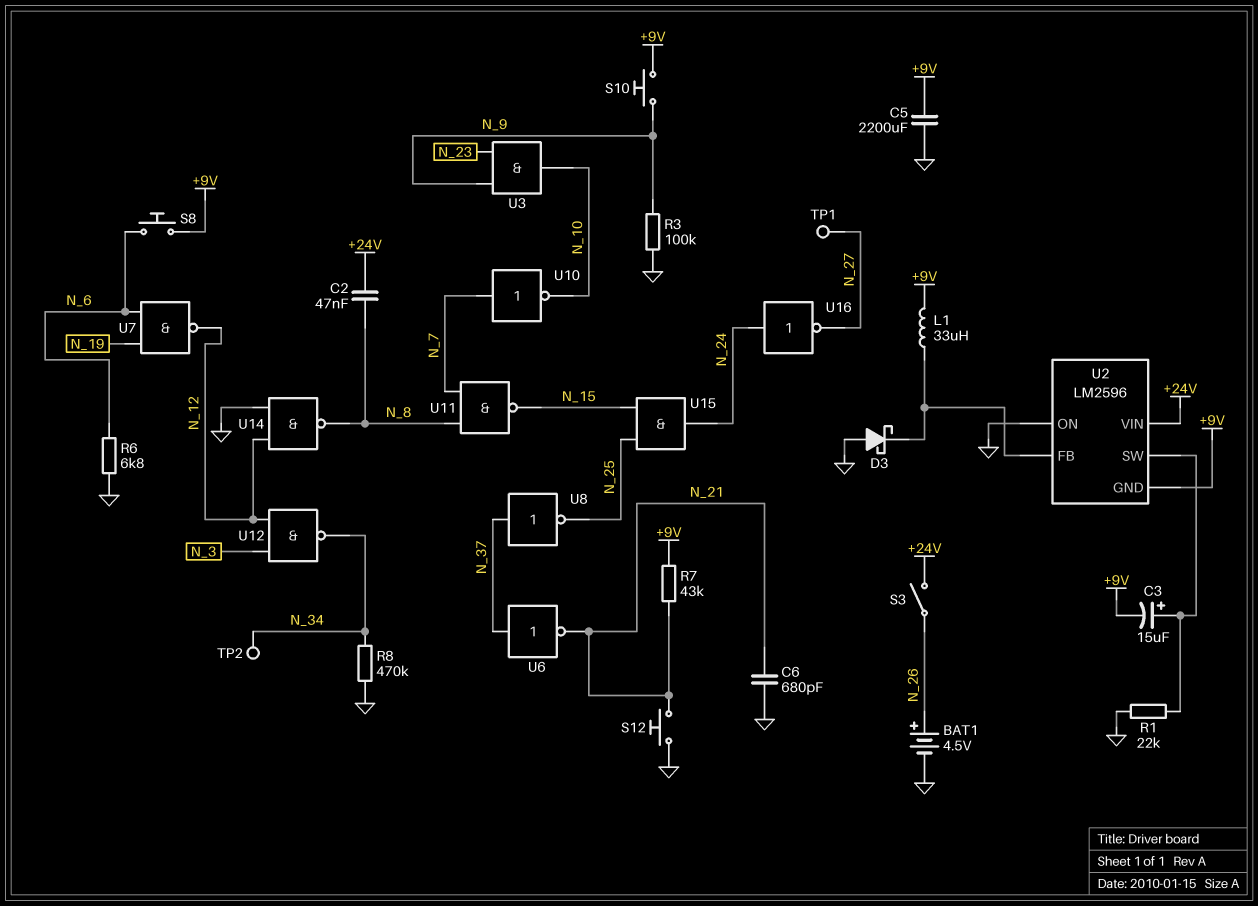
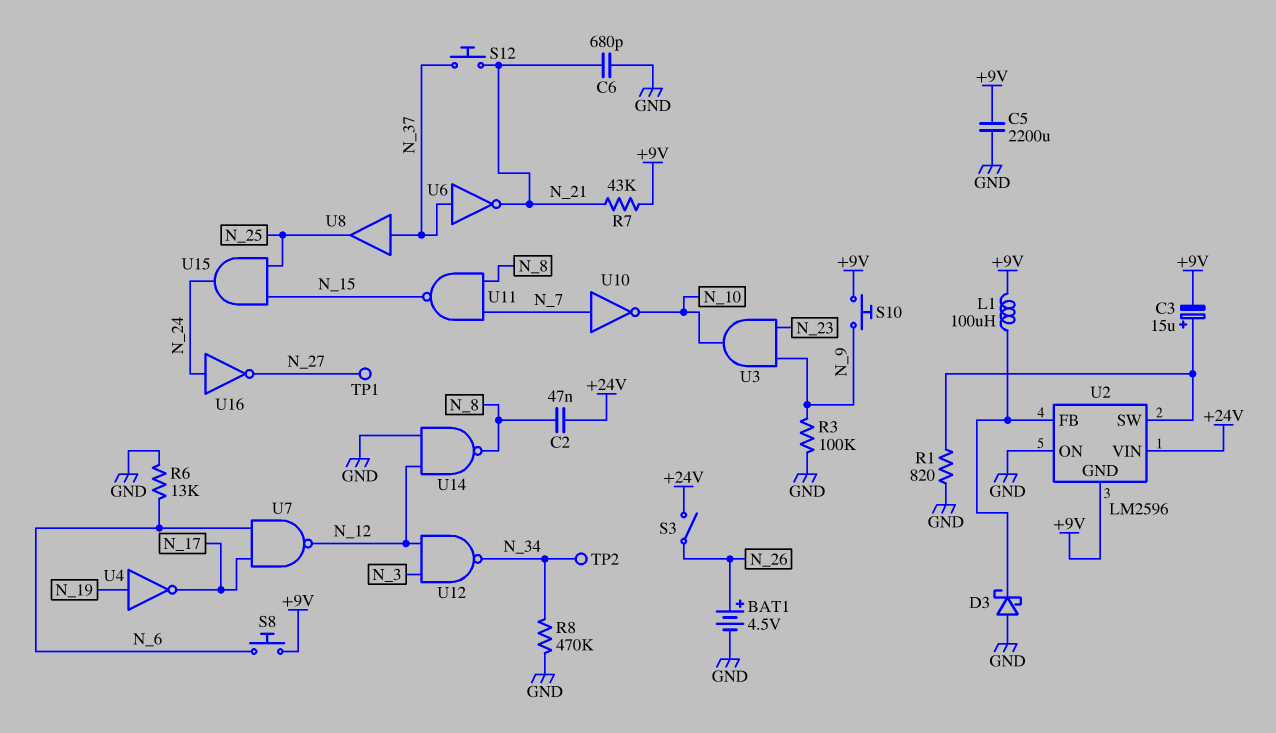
L1: 33uH (+9V, U2/FB) -> 100uH (+9V, U2/FB)
R1: 22k (GND, U2/SW) -> 820 (GND, U2/SW)
R6: 6.8k (GND, N_6) -> 13k (GND, N_6)
S12: button (GND, N_21) -> button (N_21, N_37)
U4: none -> NOT (in N_19, out N_17)
U7: NAND (in N_6, in N_19, out N_12) -> NAND (in N_6, in N_17, out N_12)
U8: NOT (in N_37, out N_25) -> buffer (in N_37, out N_25)

